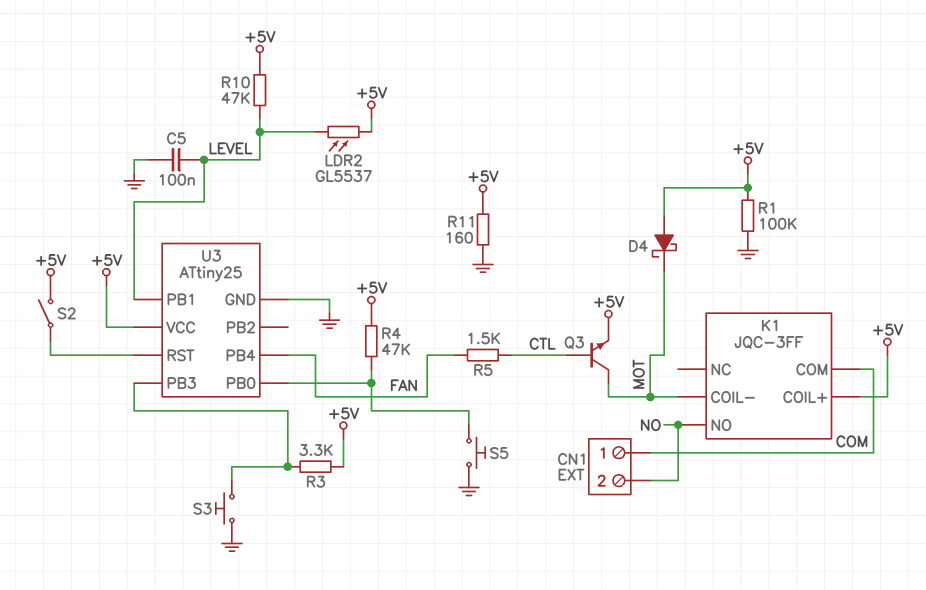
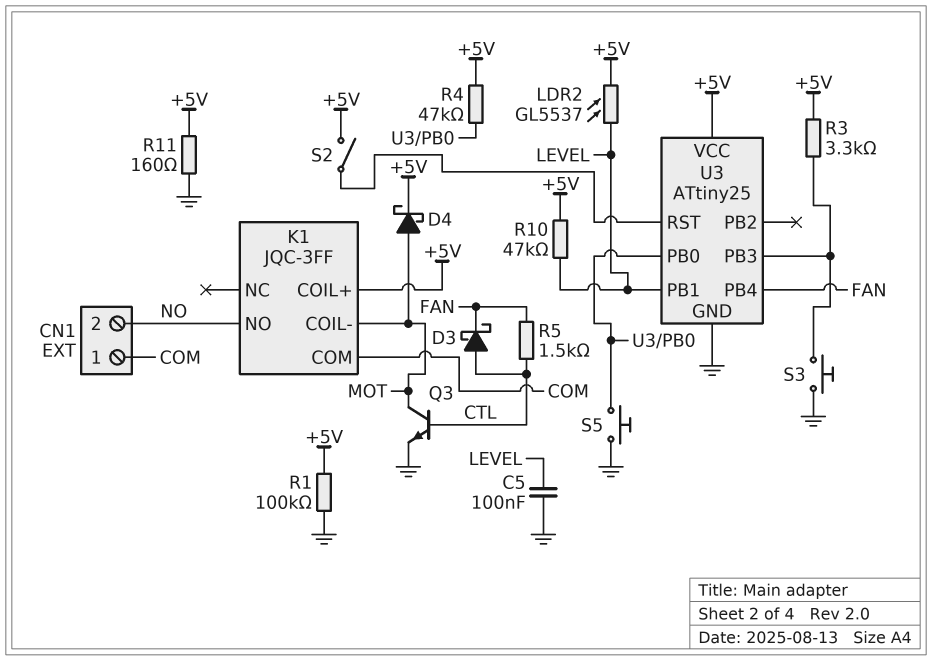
D3: none -> schottky (A CTL, K FAN)
D4: schottky (A +5V, K MOT) -> schottky (A MOT, K +5V)
Q3: NPN (B CTL, C MOT, E +5V) -> NPN (B CTL, C MOT, E GND)

